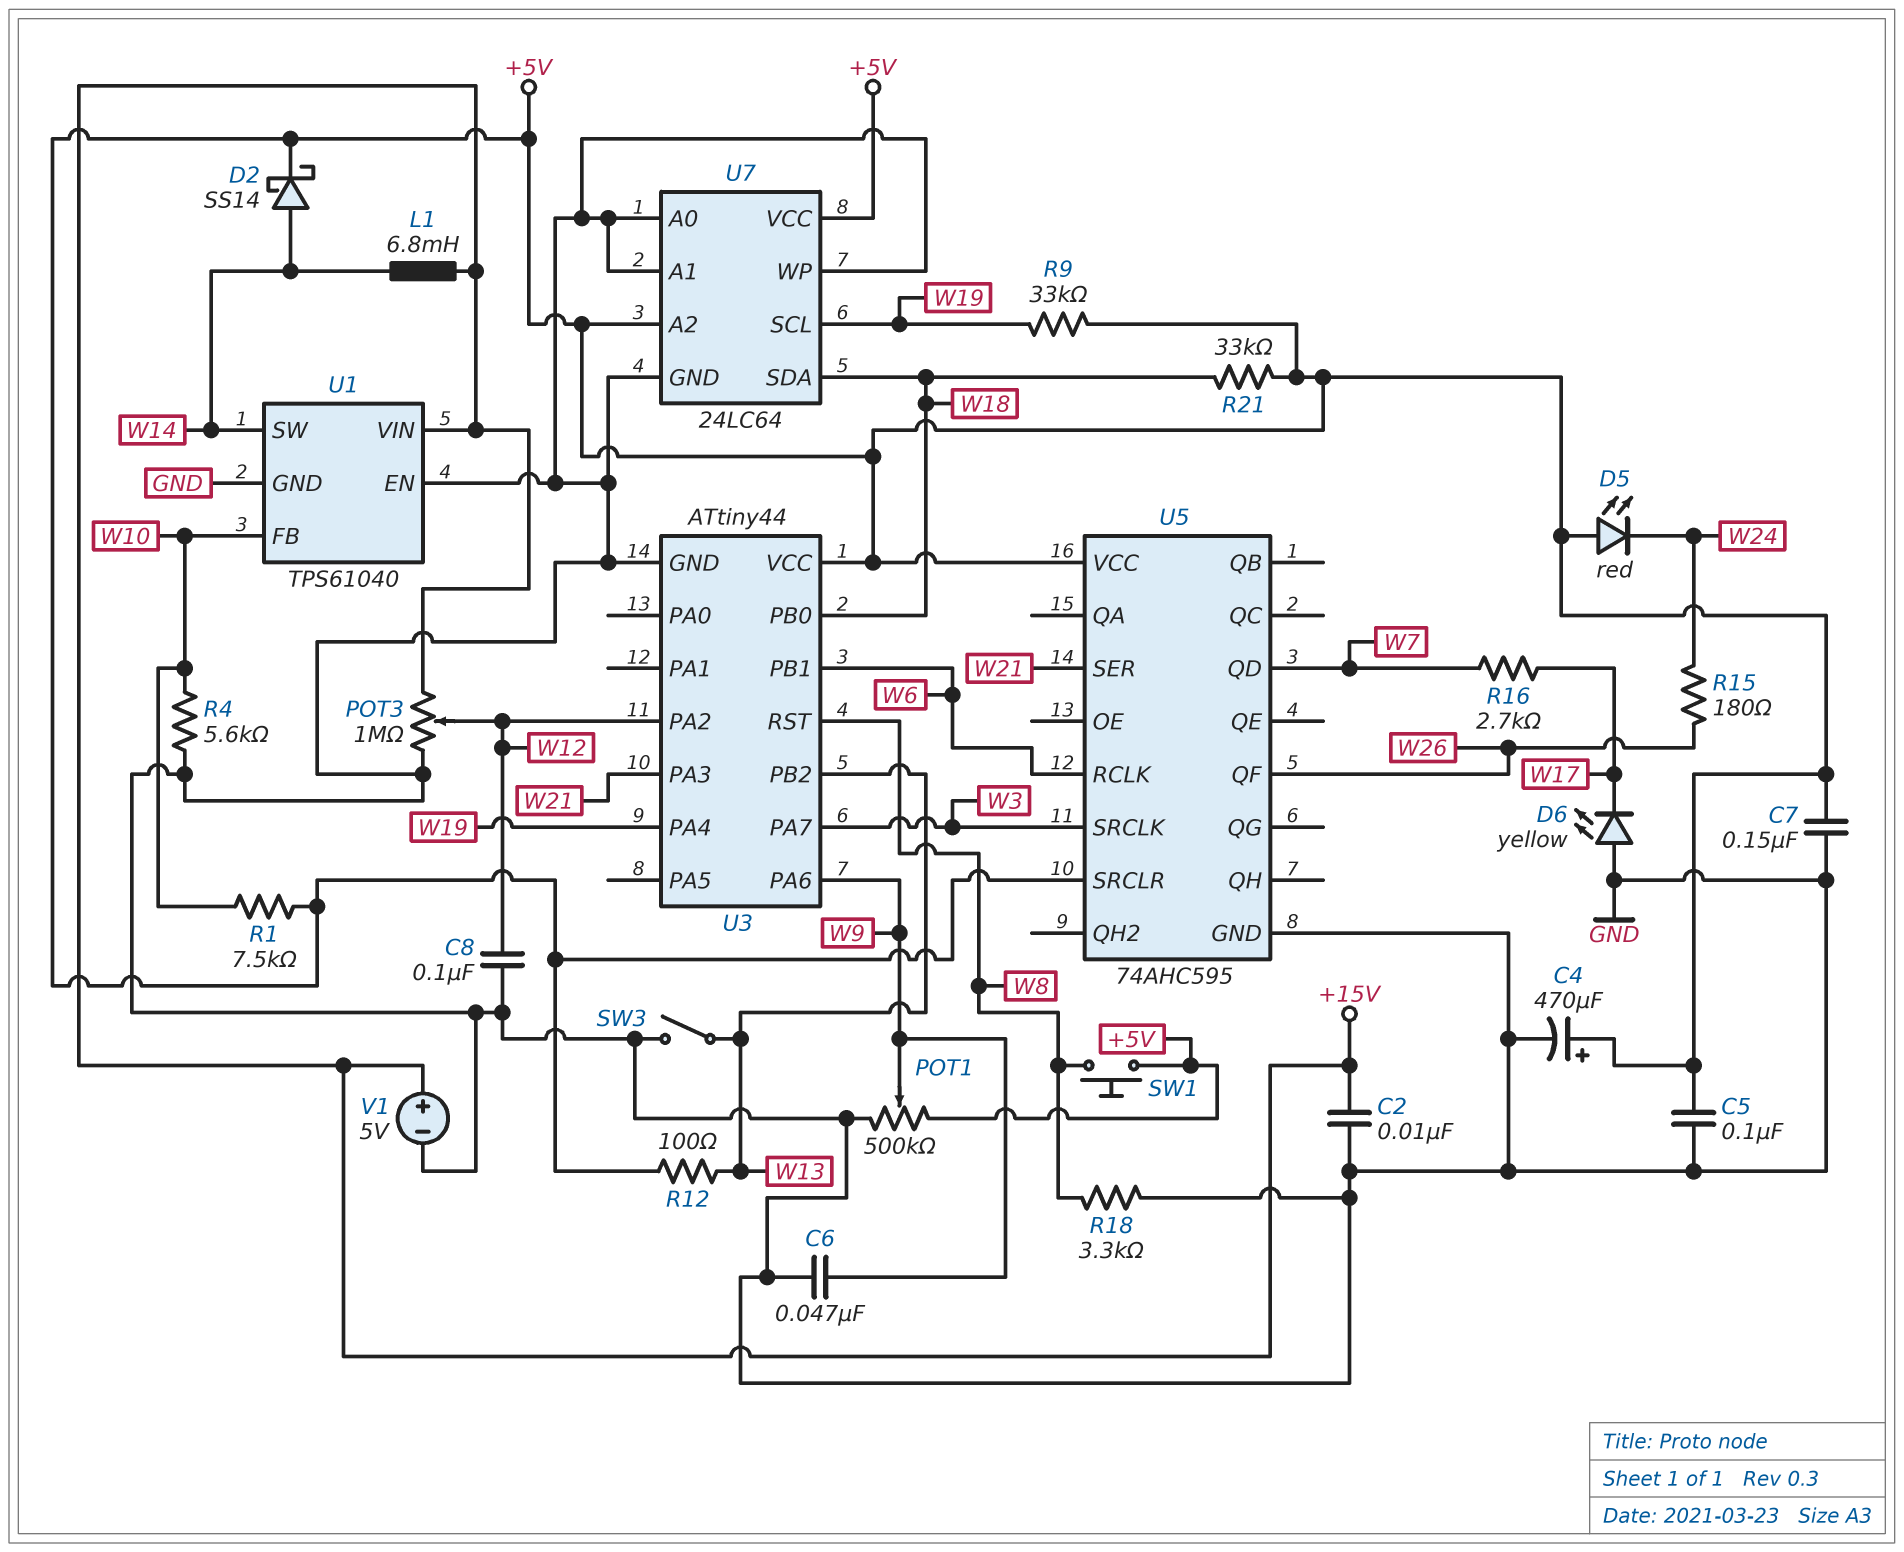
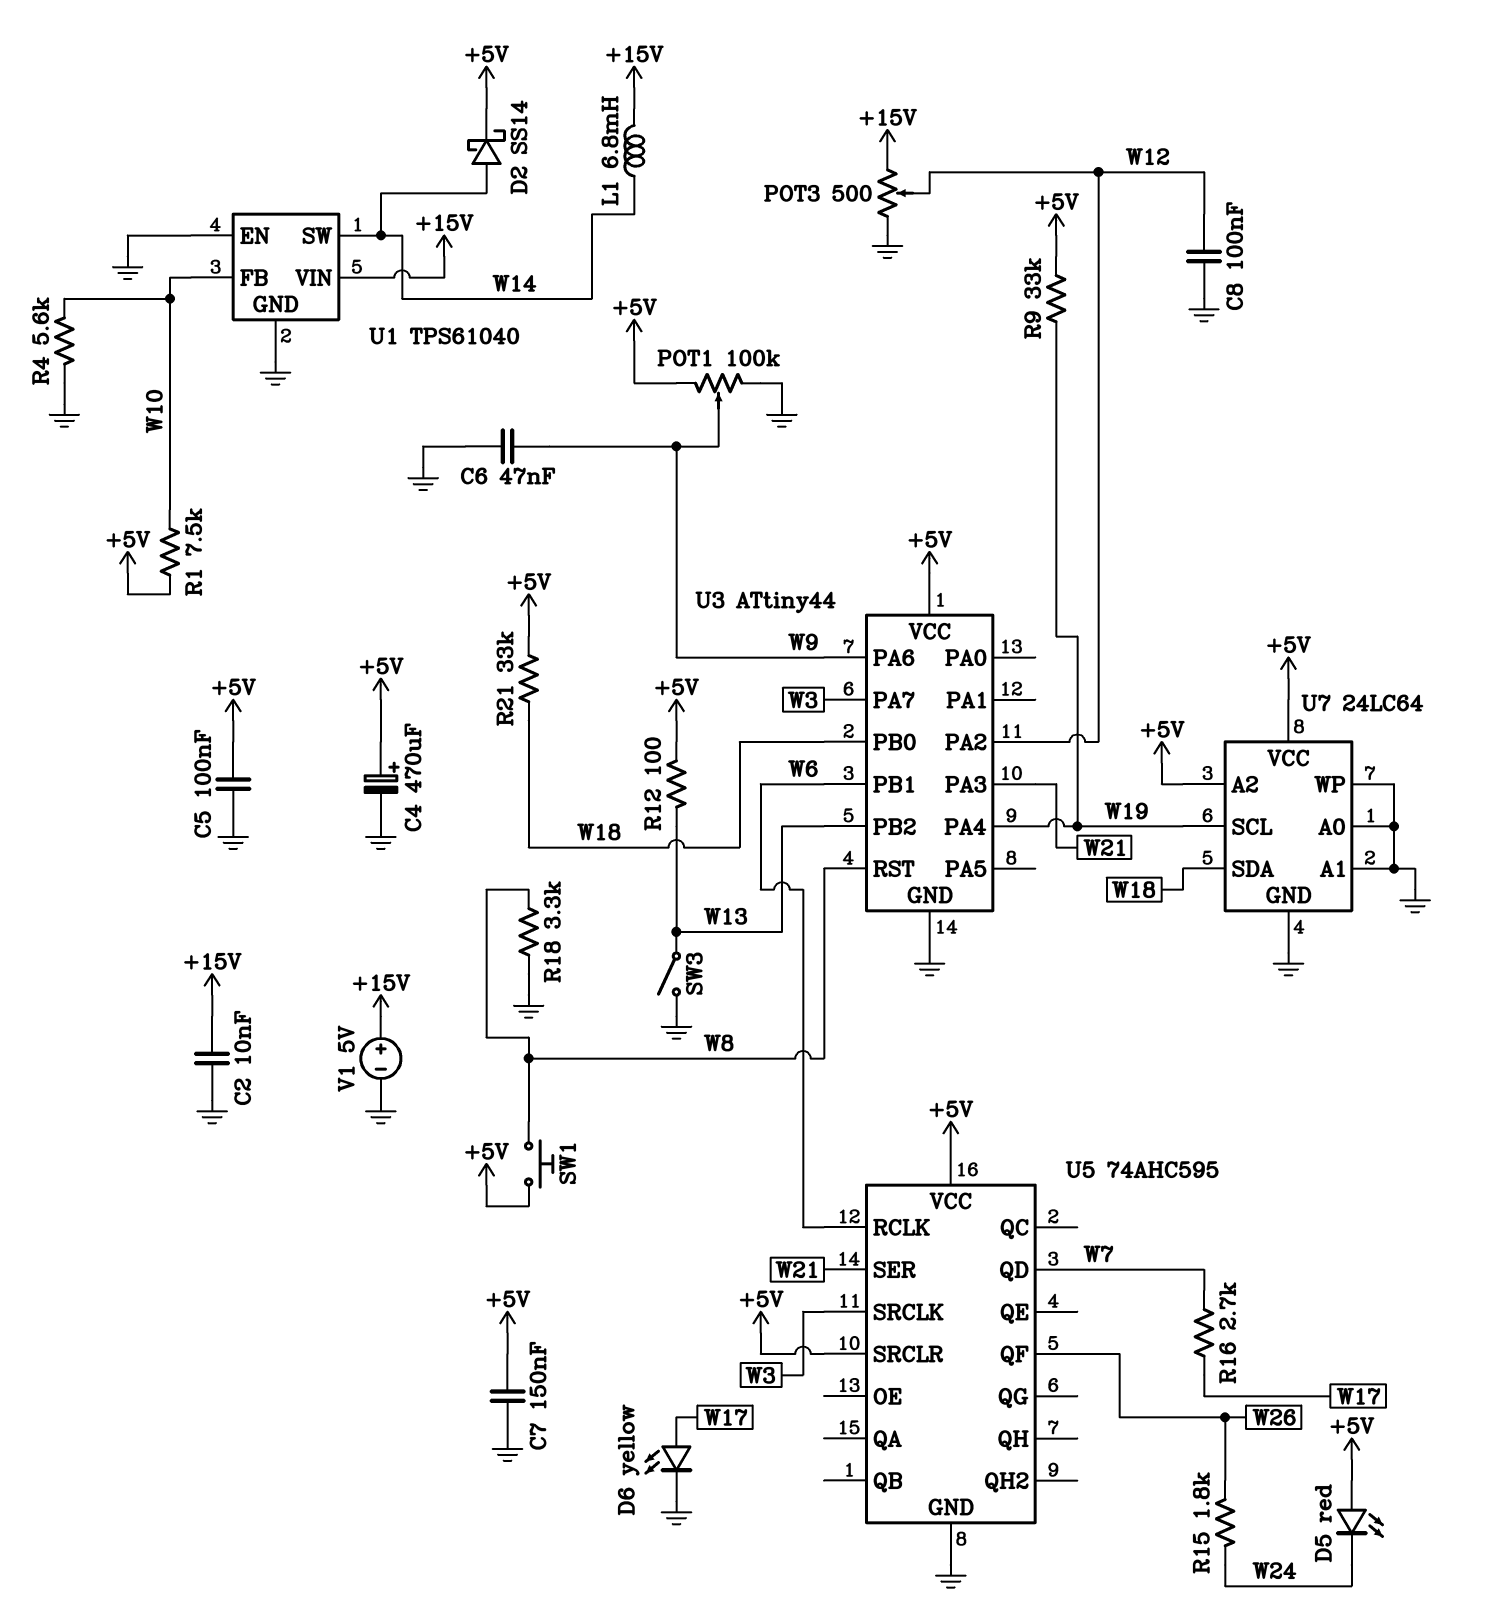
D6: LED yellow (A GND, K W17) -> LED yellow (A W17, K GND)
POT1: 500k (+5V, GND, wiper W9) -> 100k (+5V, GND, wiper W9)
POT3: 1M (+15V, GND, wiper W12) -> 500 (+15V, GND, wiper W12)
R15: 180 (W24, W26) -> 1.8k (W24, W26)

